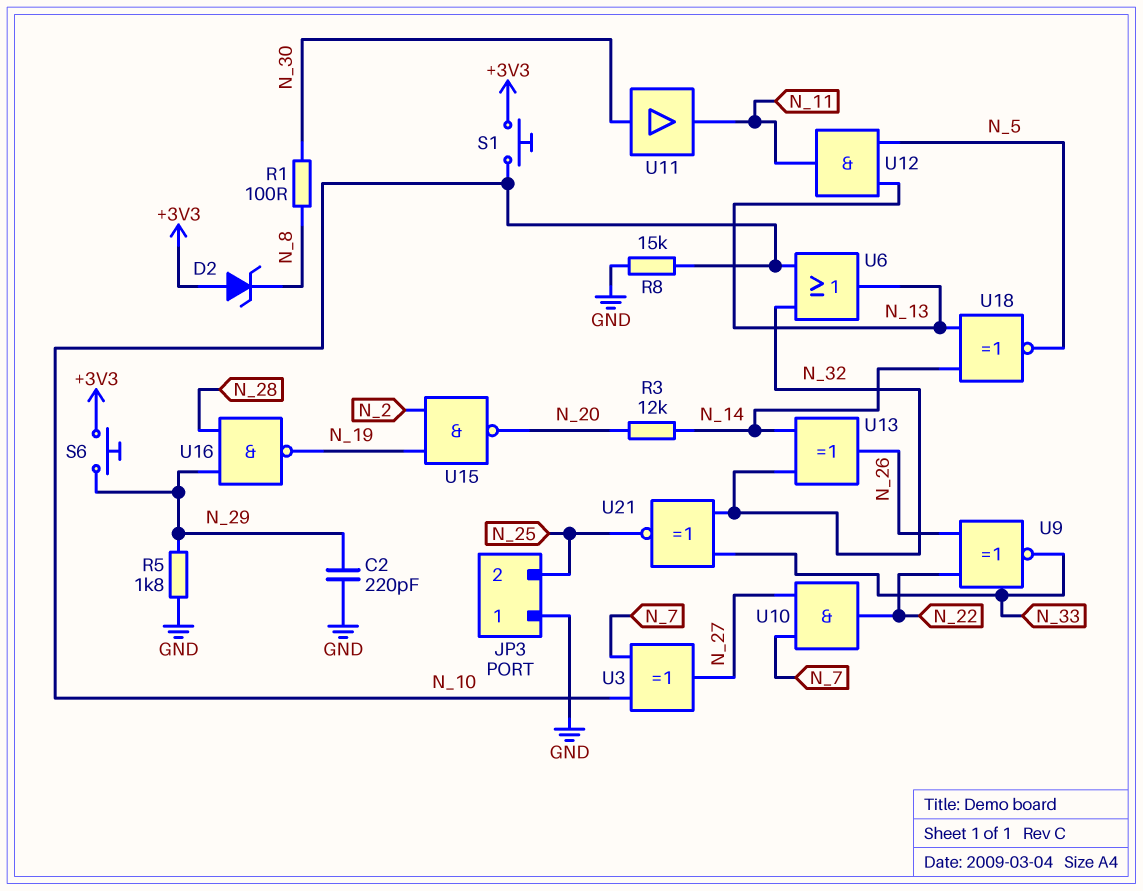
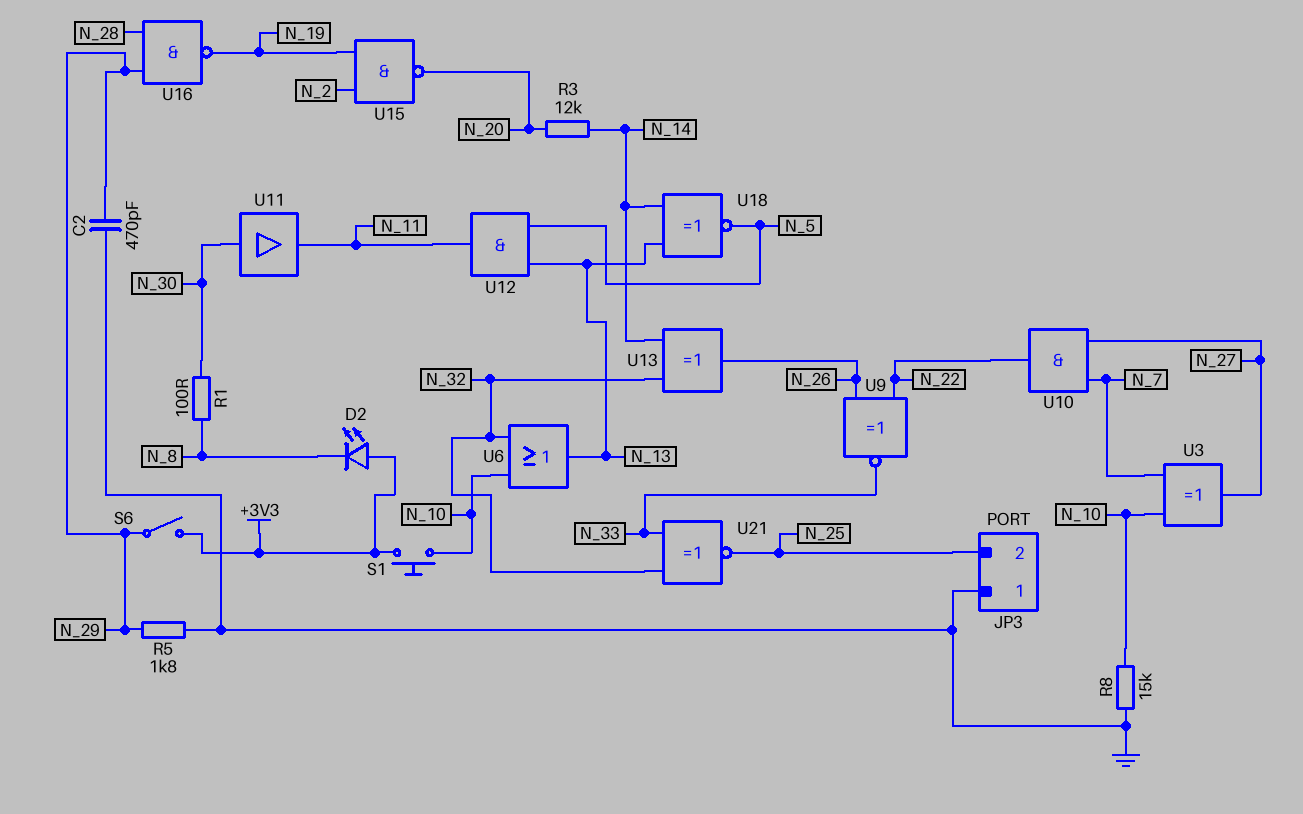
C2: 220pF (GND, N_29) -> 470pF (GND, N_29)
D2: zener (A +3V3, K N_8) -> LED (A +3V3, K N_8)
S6: button (+3V3, N_29) -> switch (+3V3, N_29)

